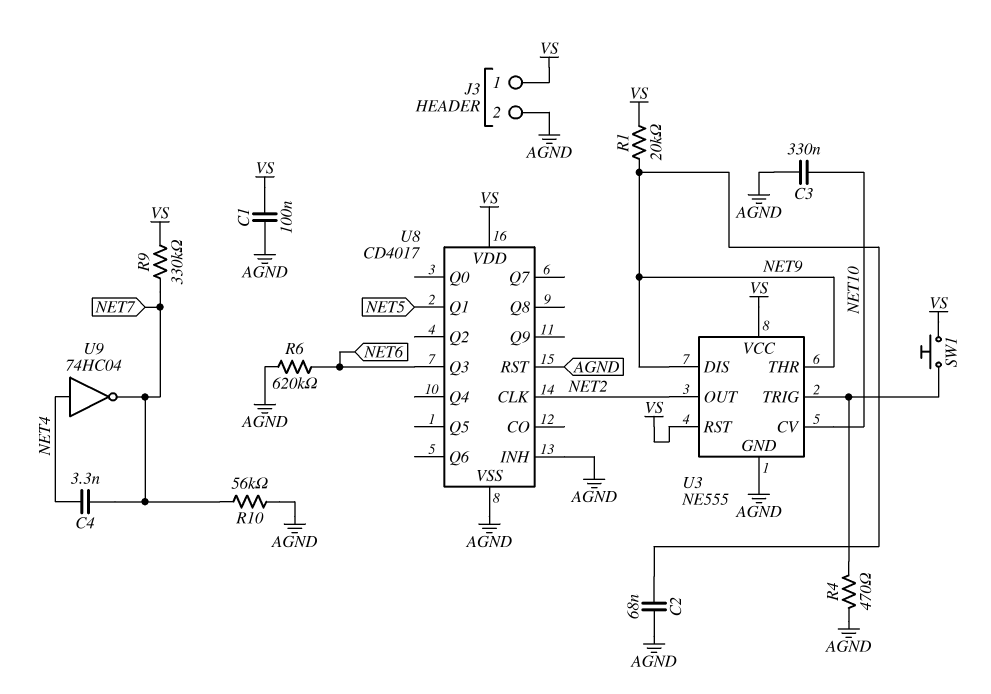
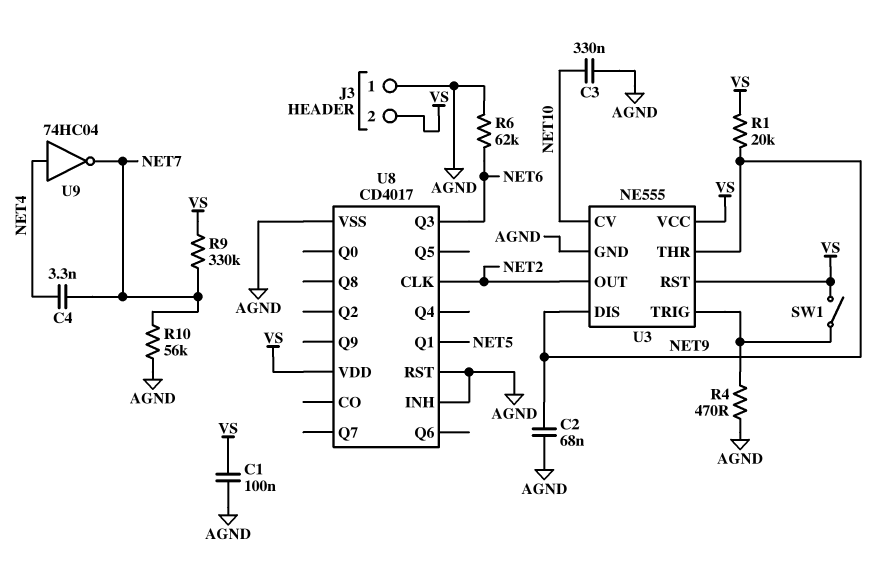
J3 pin 1: VS -> AGND
J3 pin 2: AGND -> VS
R6: 620k (AGND, NET6) -> 62k (AGND, NET6)
SW1: button (U3/TRIG, VS) -> switch (U3/TRIG, VS)

